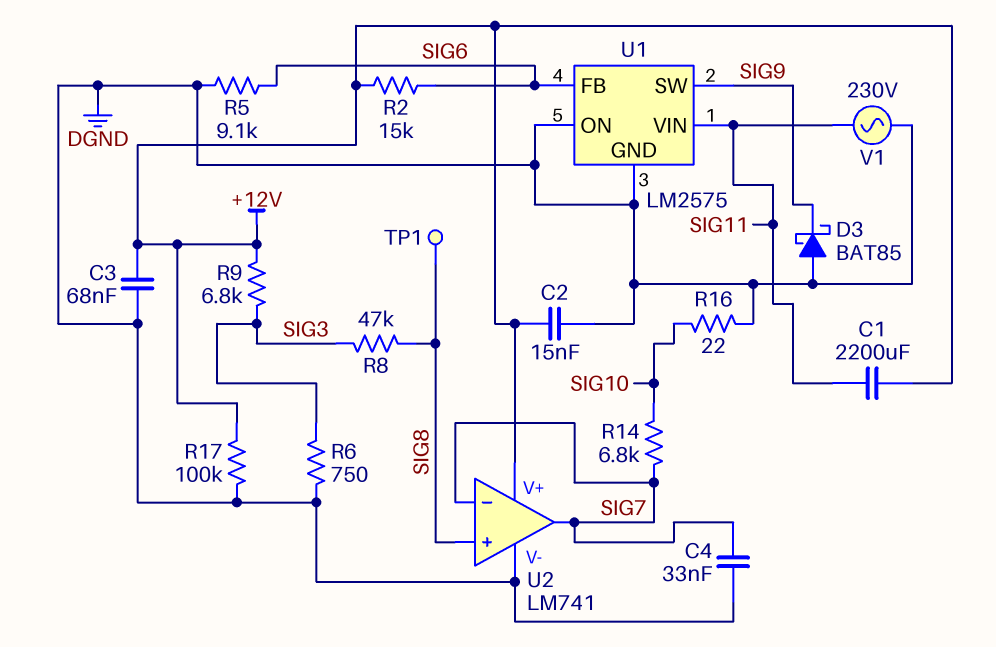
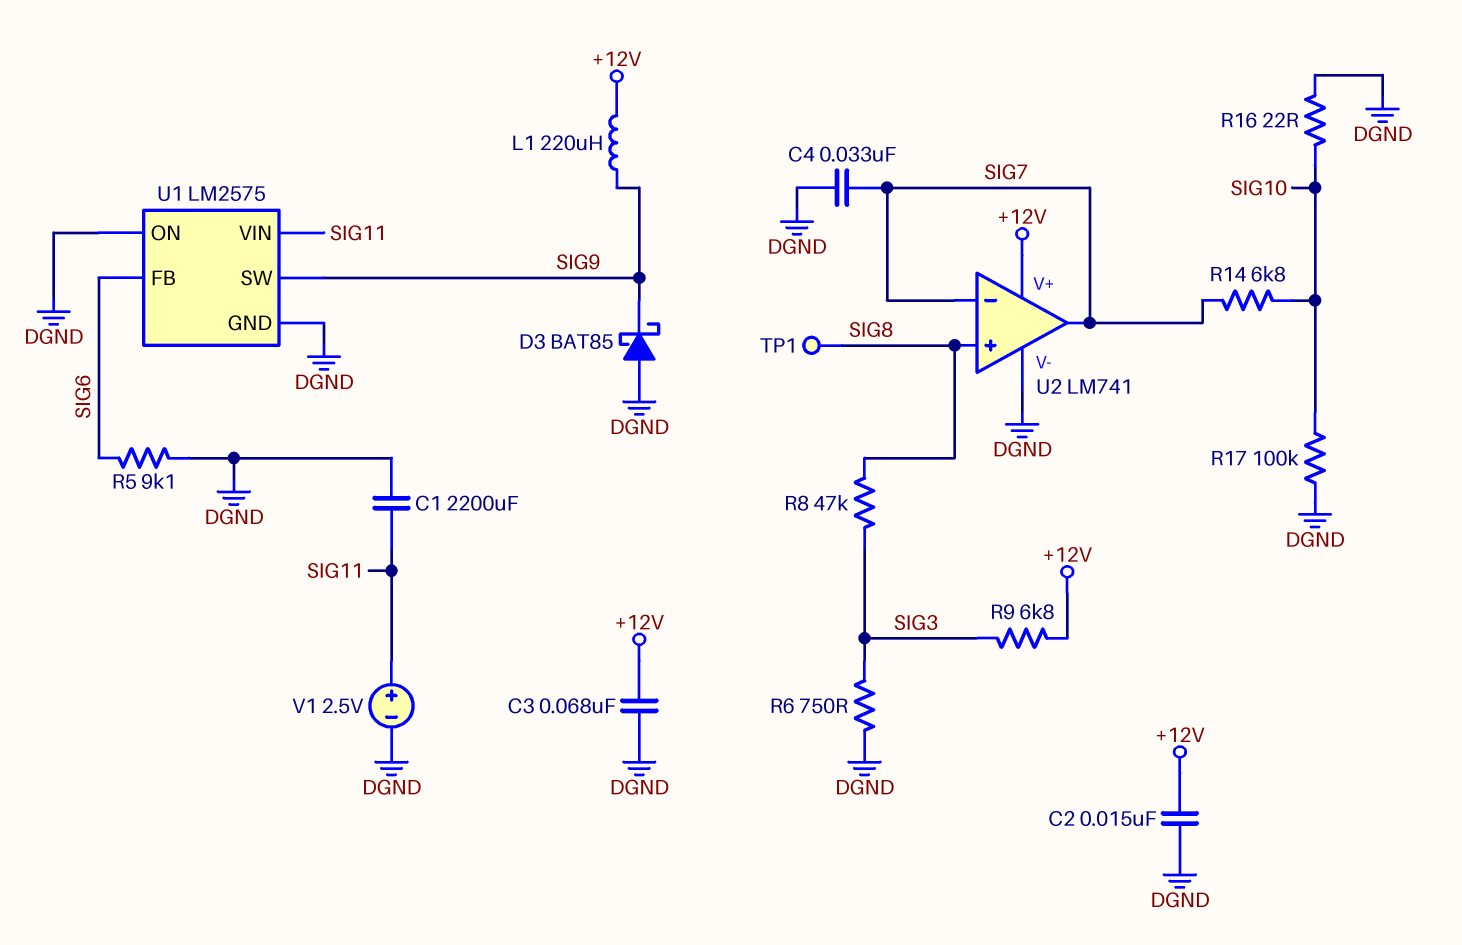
C1: 2200uF (+12V, SIG11) -> 2200uF (DGND, SIG11)
L1: none -> 220uH (+12V, SIG9)
R2: 15k (+12V, SIG6) -> none
R17: 100k (+12V, DGND) -> 100k (DGND, SIG10)
V1: AC 230V (DGND, SIG11) -> 2.5V (plus SIG11, minus DGND)

